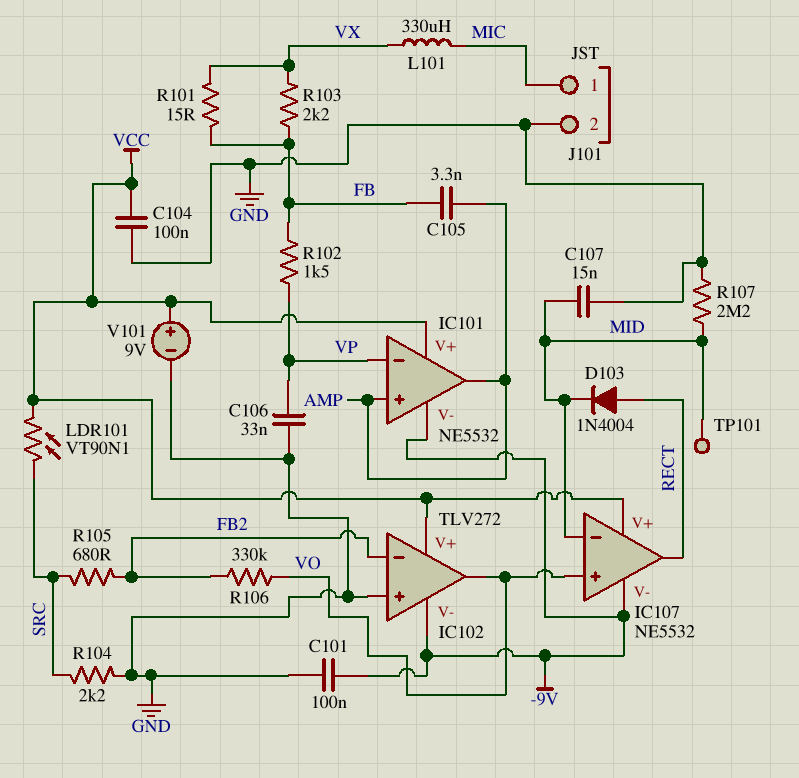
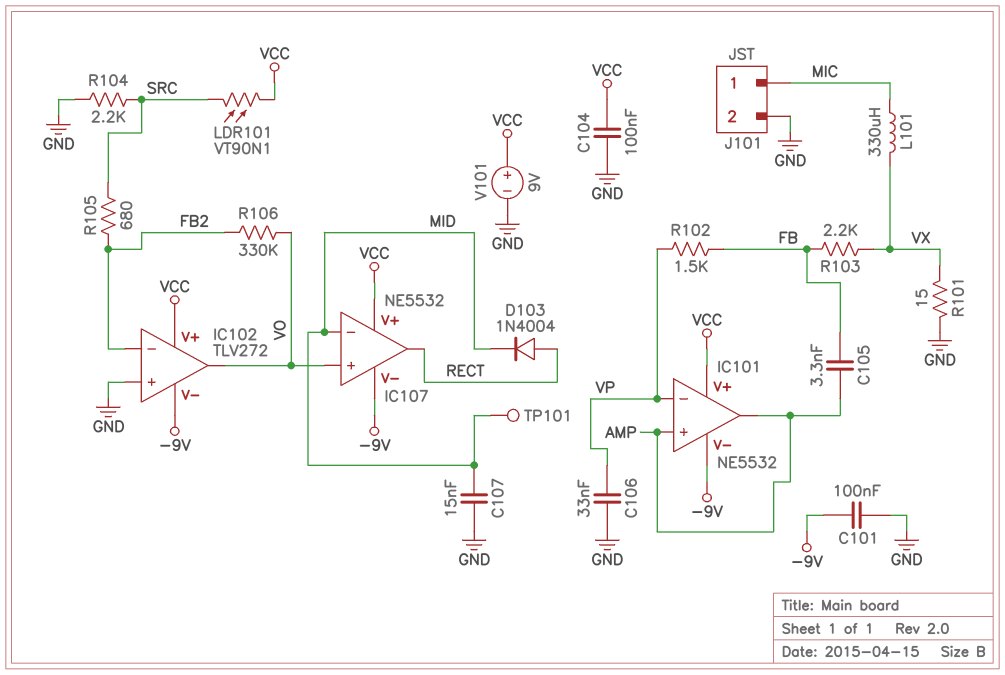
R101: 15 (FB, VX) -> 15 (GND, VX)
R107: 2.2M (GND, MID) -> none

